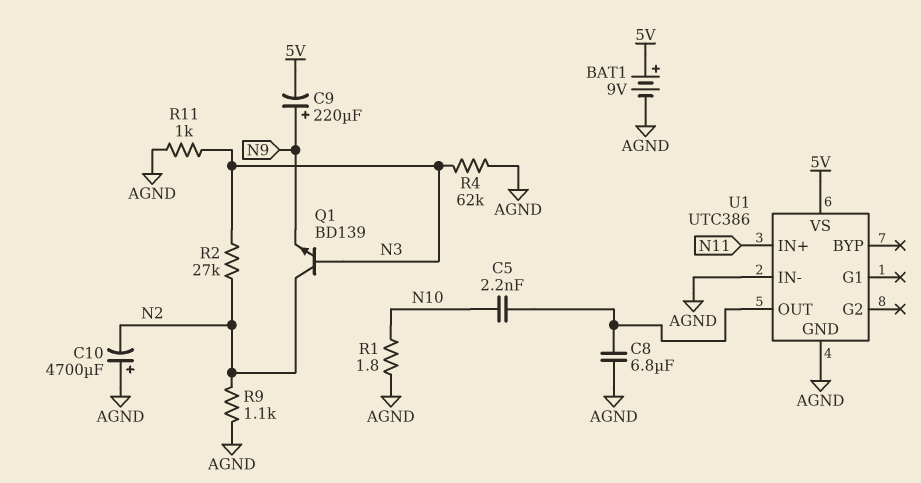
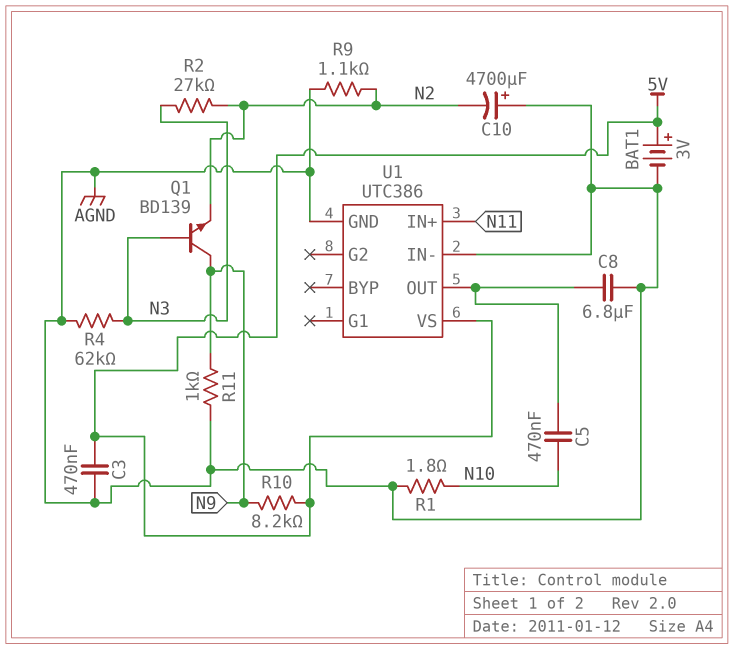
BAT1: 9V (plus 5V, minus AGND) -> 3V (plus 5V, minus AGND)
C3: none -> 470nF (5V, AGND)
C5: 2.2nF (N10, U1/OUT) -> 470nF (N10, U1/OUT)
C9: 220uF (plus N9, minus 5V) -> none
Q1: NPN BD139 (B N3, C N2, E N9) -> NPN BD139 (B N3, C N9, E N2)
R10: none -> 8.2k (5V, N9)
R11: 1k (AGND, N3) -> 1k (AGND, N9)

